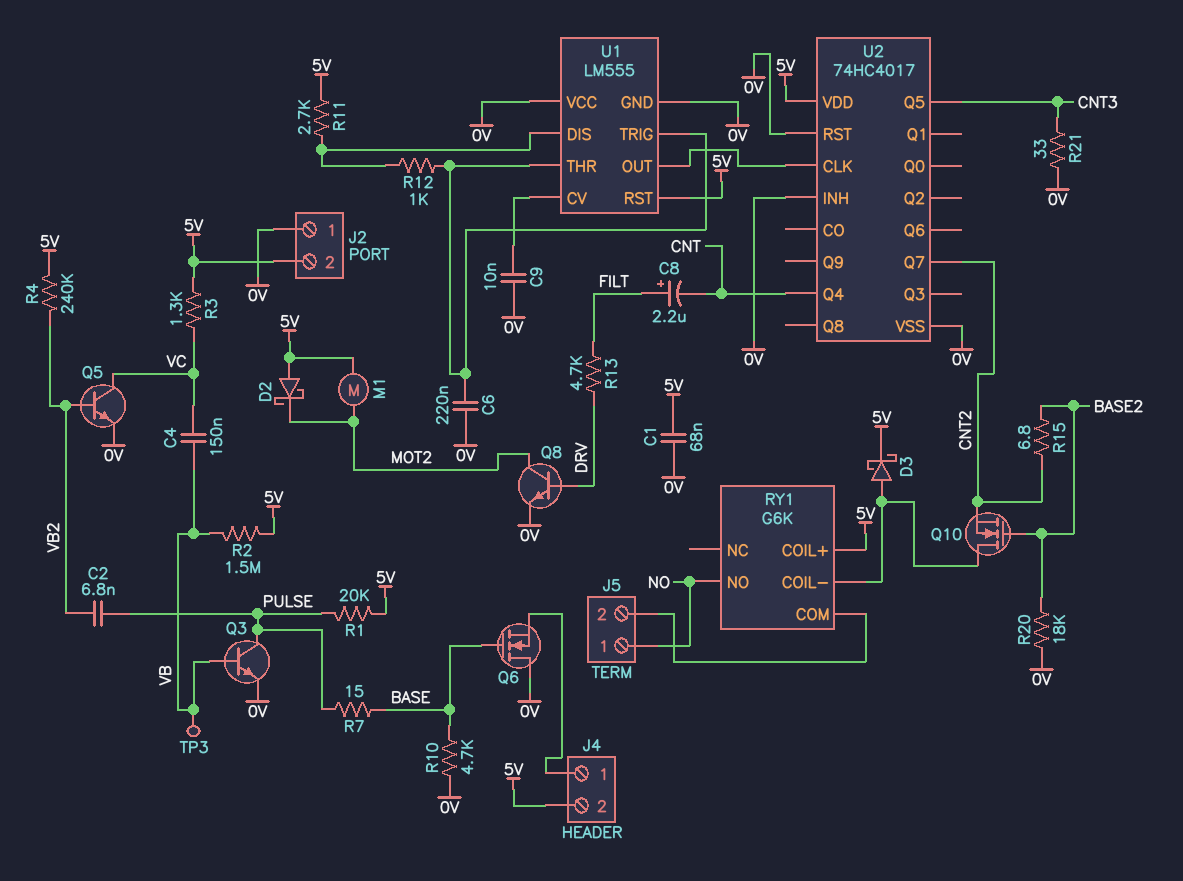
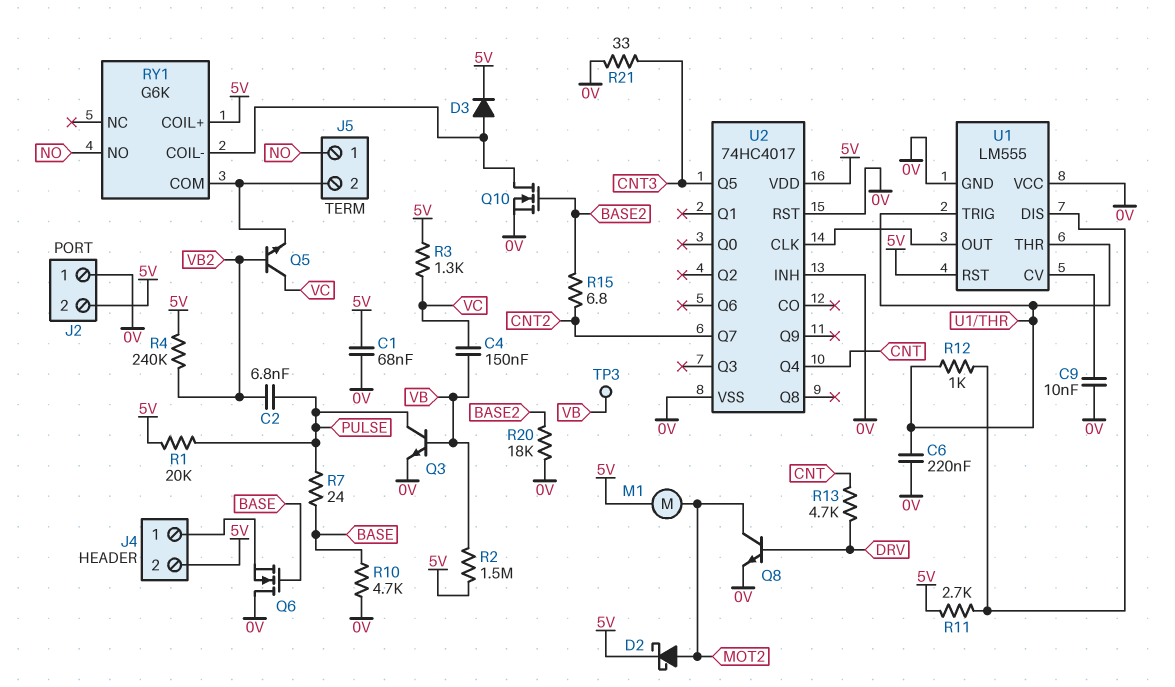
C8: 2.2uF (plus FILT, minus CNT) -> none
D2: schottky (A 5V, K MOT2) -> schottky (A MOT2, K 5V)
D3: schottky (A RY1/COIL-, K 5V) -> diode (A RY1/COIL-, K 5V)
Q5: NPN (B VB2, C VC, E 0V) -> NPN (B VB2, C VC, E J5/2)
Q10: NMOS (G BASE2, D RY1/COIL-, S CNT2) -> NMOS (G BASE2, D RY1/COIL-, S 0V)
R7: 15 (BASE, PULSE) -> 24 (BASE, PULSE)
R13: 4.7k (DRV, FILT) -> 4.7k (CNT, DRV)

